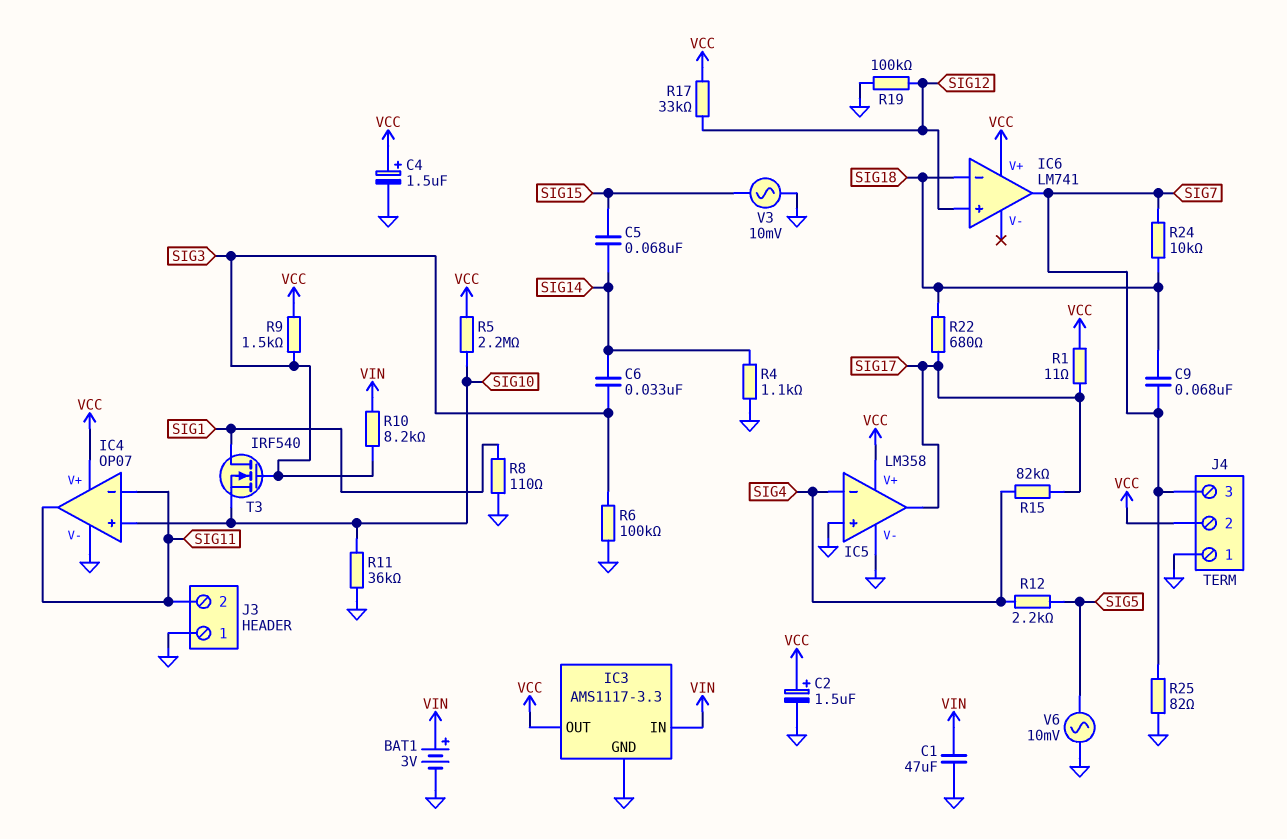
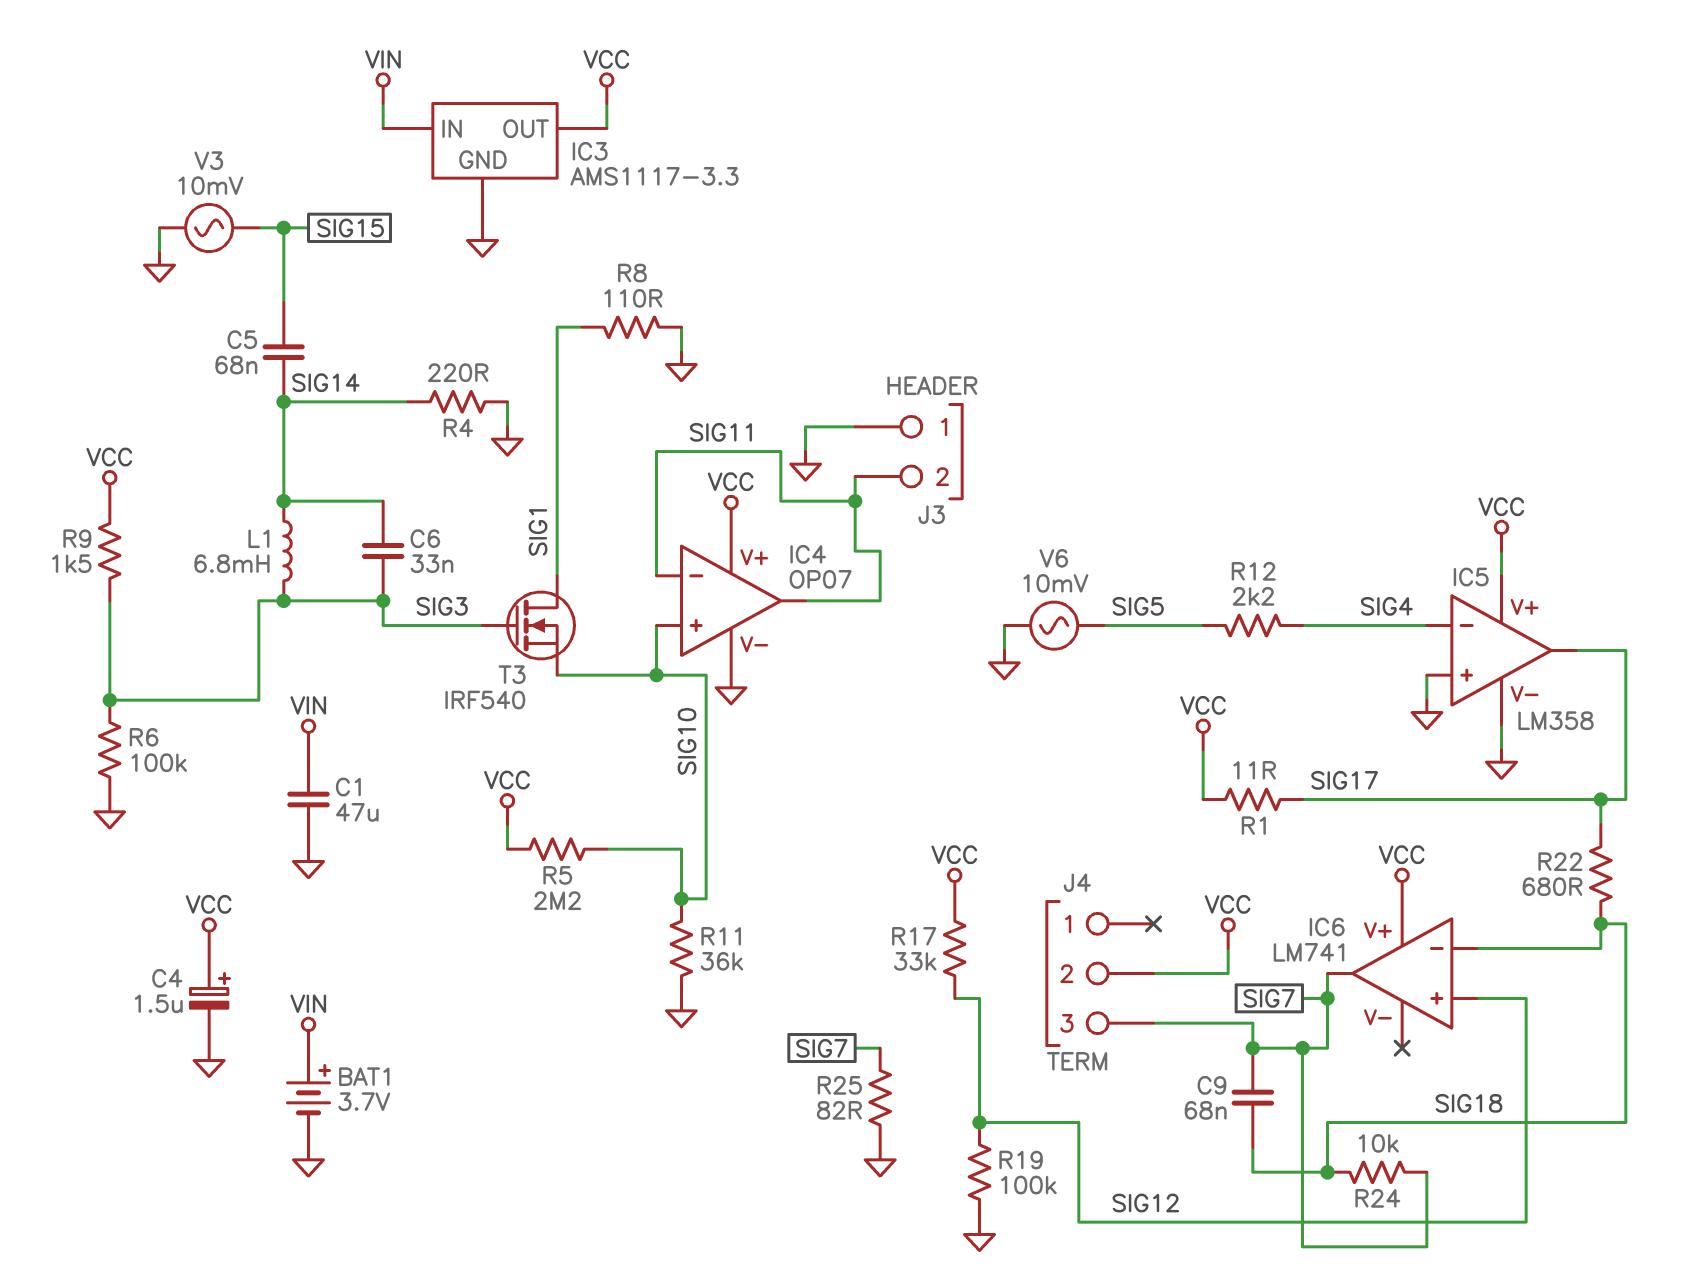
BAT1: 3V (plus VIN, minus GND) -> 3.7V (plus VIN, minus GND)
C2: 1.5uF (plus VCC, minus GND) -> none
J4 pin 1: GND -> none
L1: none -> 6.8mH (SIG3, SIG14)
R4: 1.1k (GND, SIG14) -> 220 (GND, SIG14)
R10: 8.2k (SIG3, VIN) -> none
R15: 82k (SIG4, SIG17) -> none

